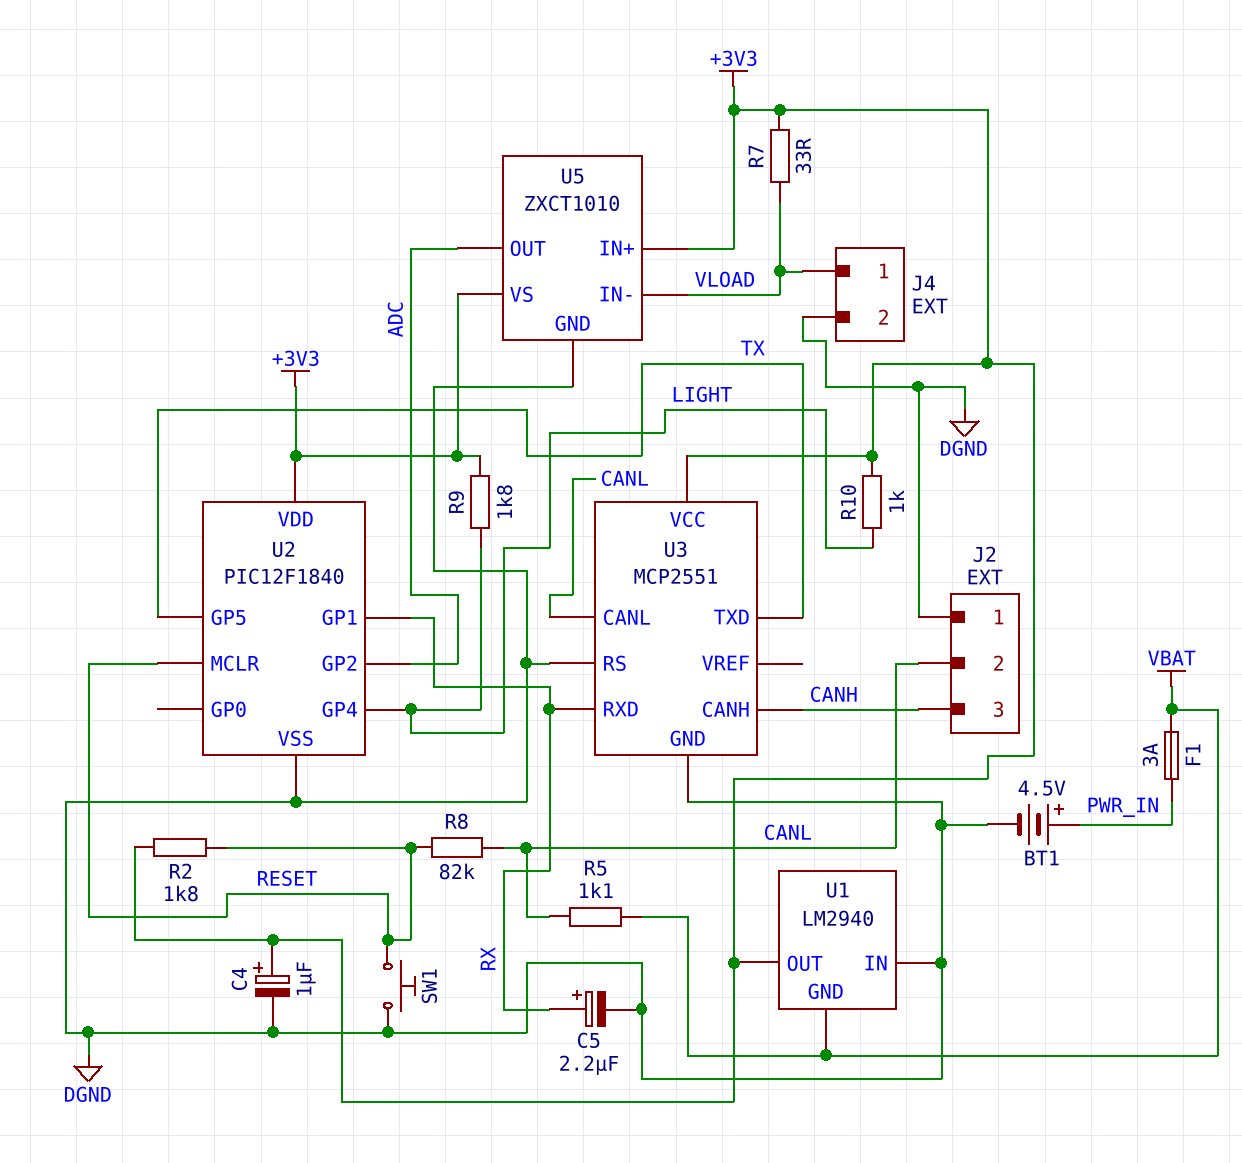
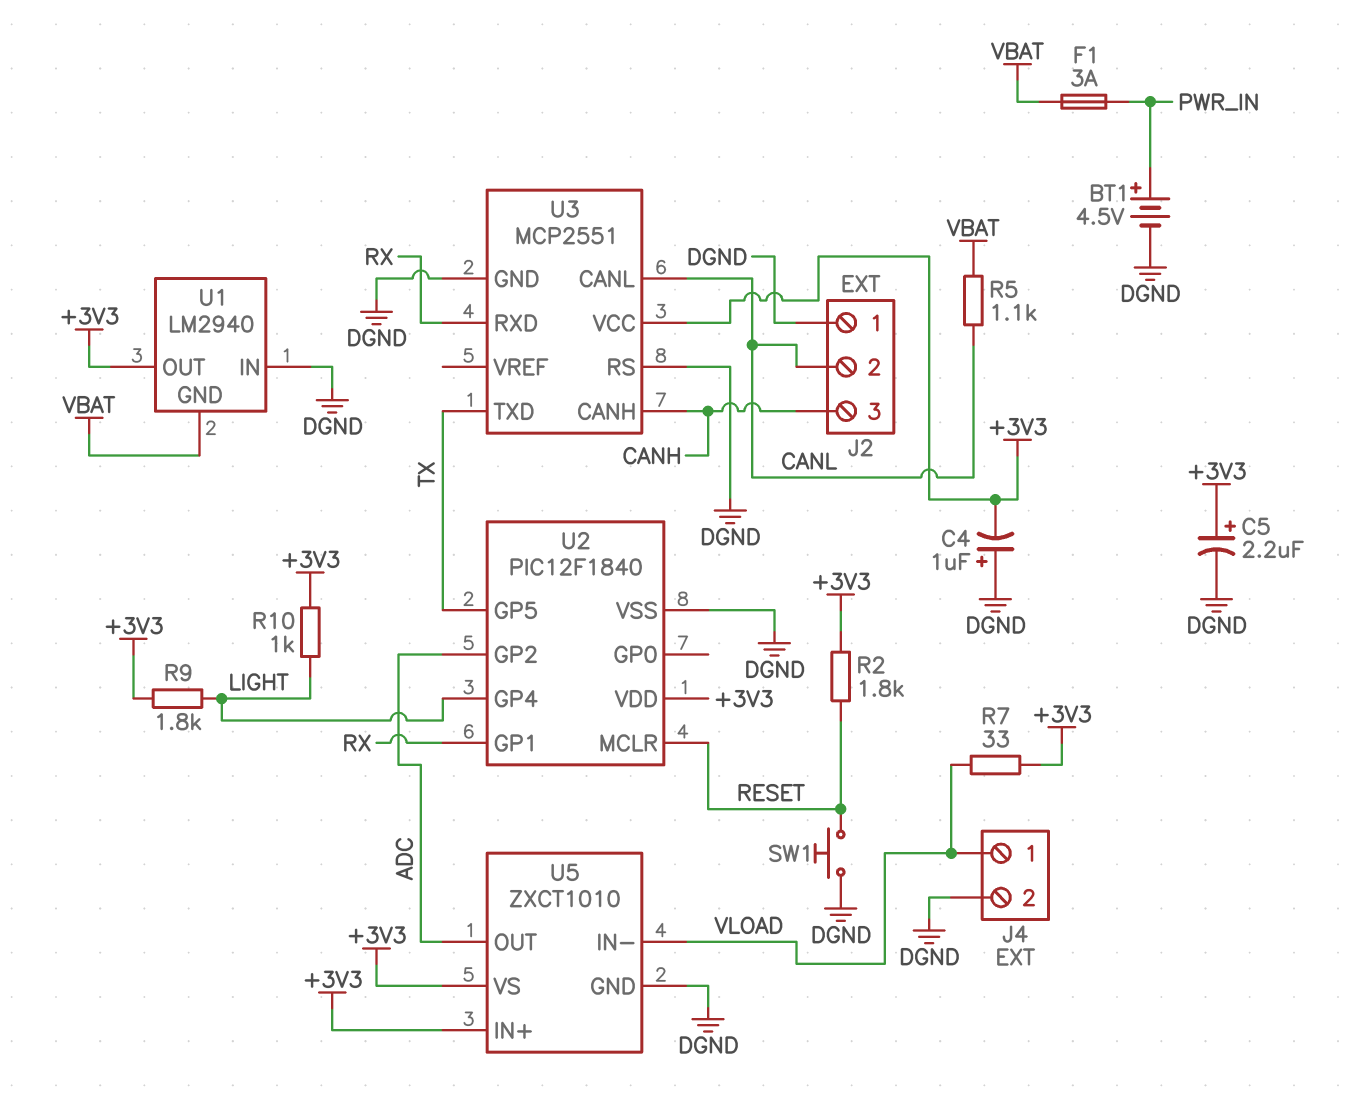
C4: 1uF (plus +3V3, minus DGND) -> 1uF (plus DGND, minus +3V3)
C5: 2.2uF (plus RX, minus DGND) -> 2.2uF (plus +3V3, minus DGND)
R8: 82k (CANL, RESET) -> none

